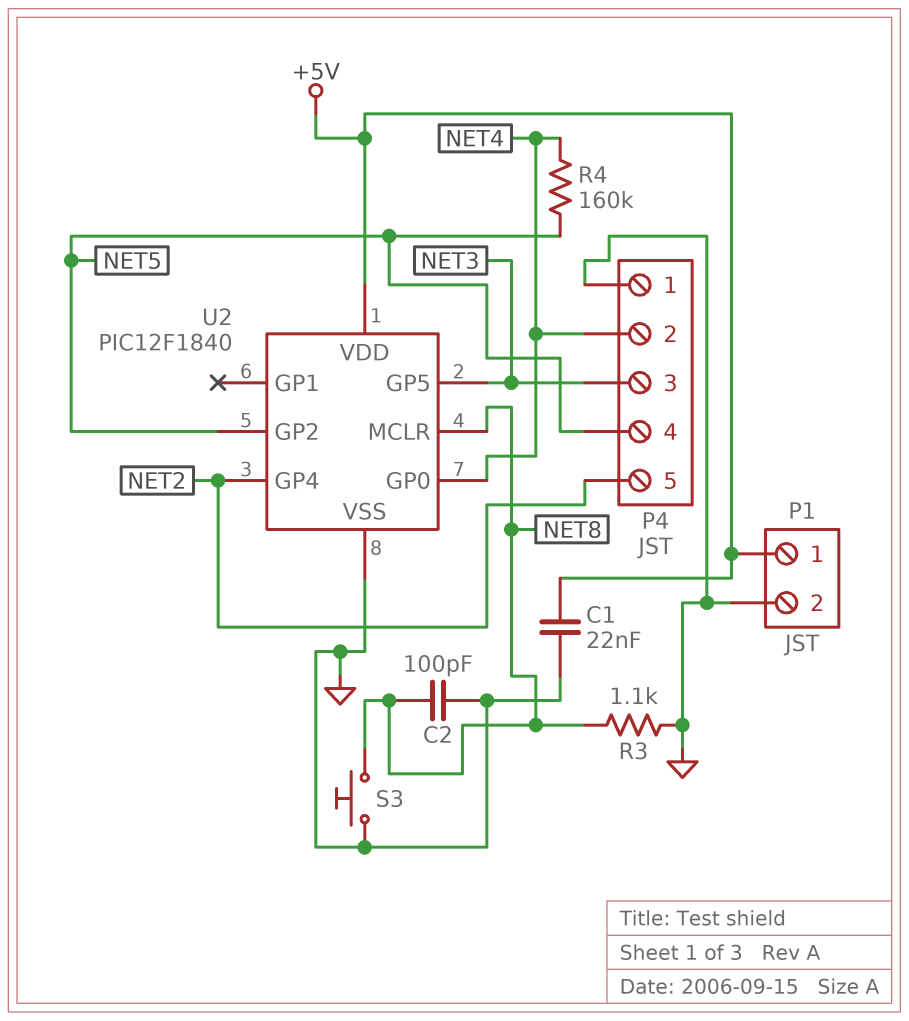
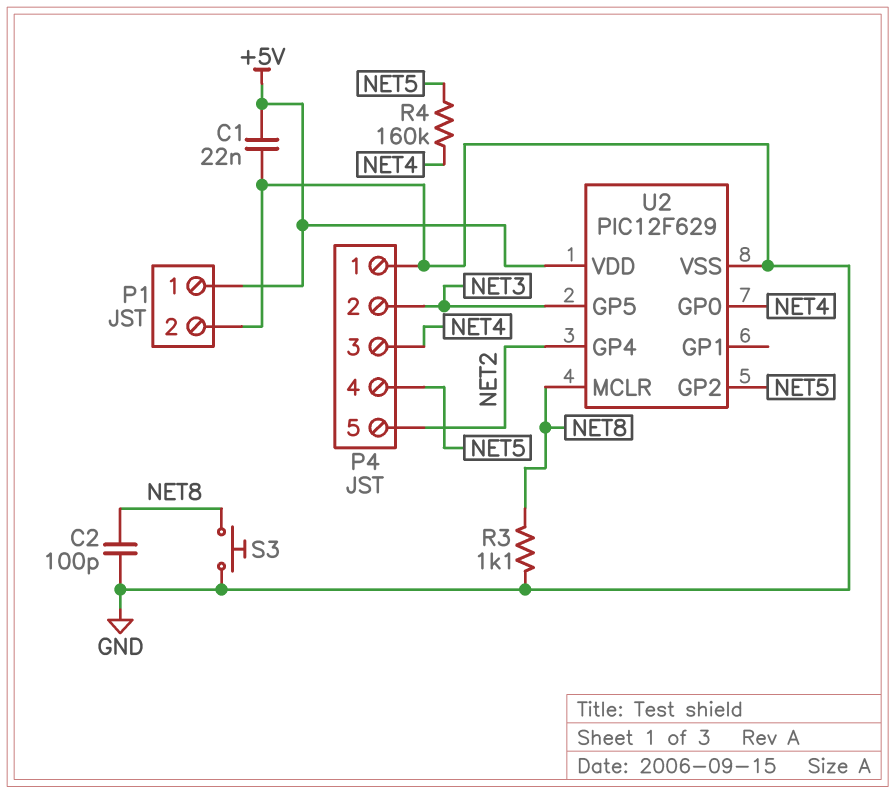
P4 pin 2: NET4 -> NET3
P4 pin 3: NET3 -> NET4
U2: PIC12F1840 -> PIC12F629

